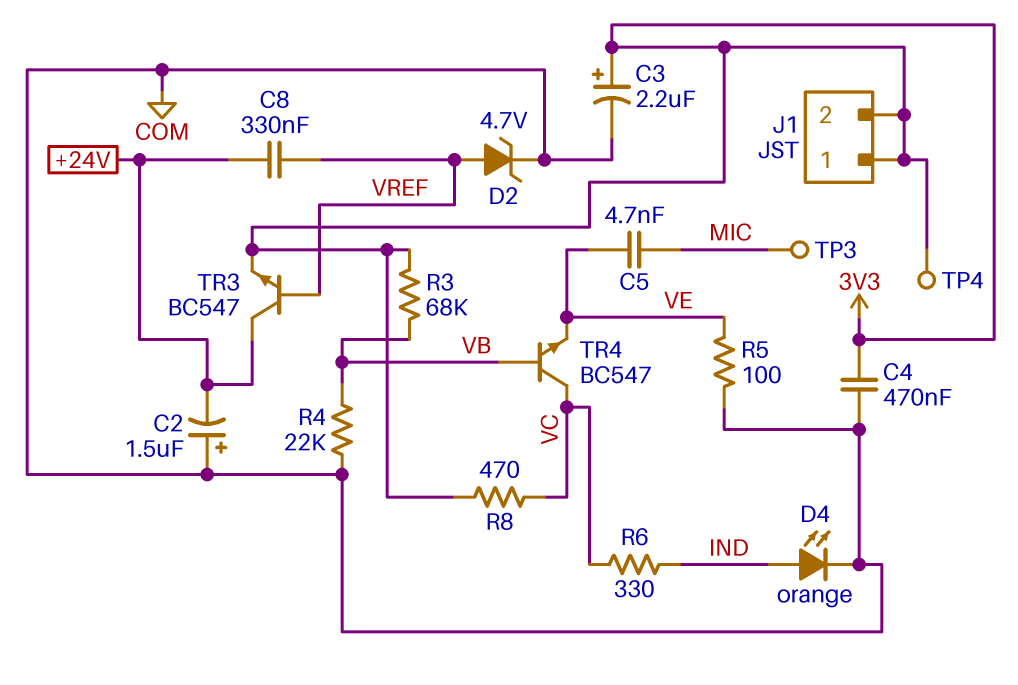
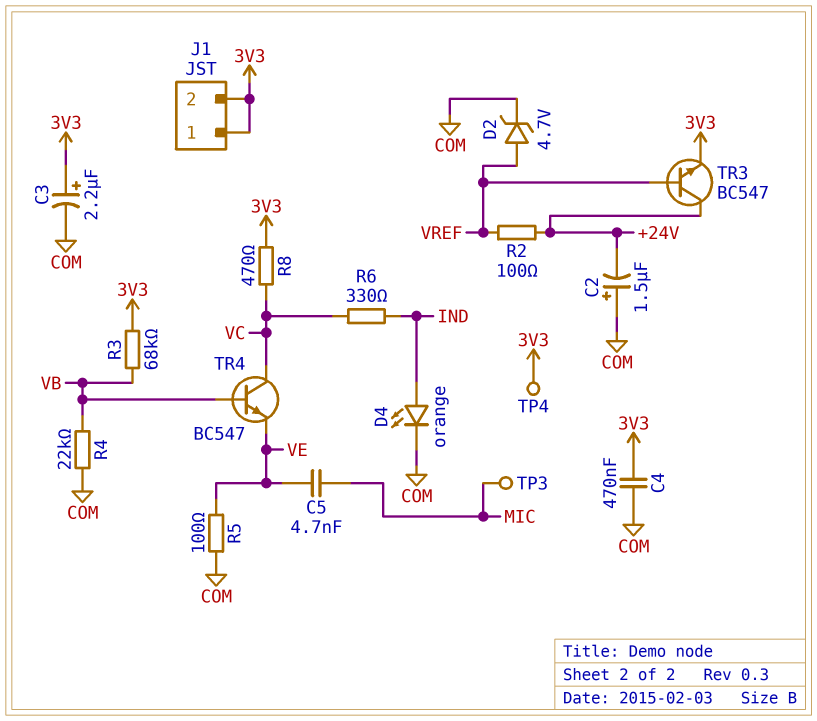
C8: 330nF (+24V, VREF) -> none
R2: none -> 100 (+24V, VREF)

